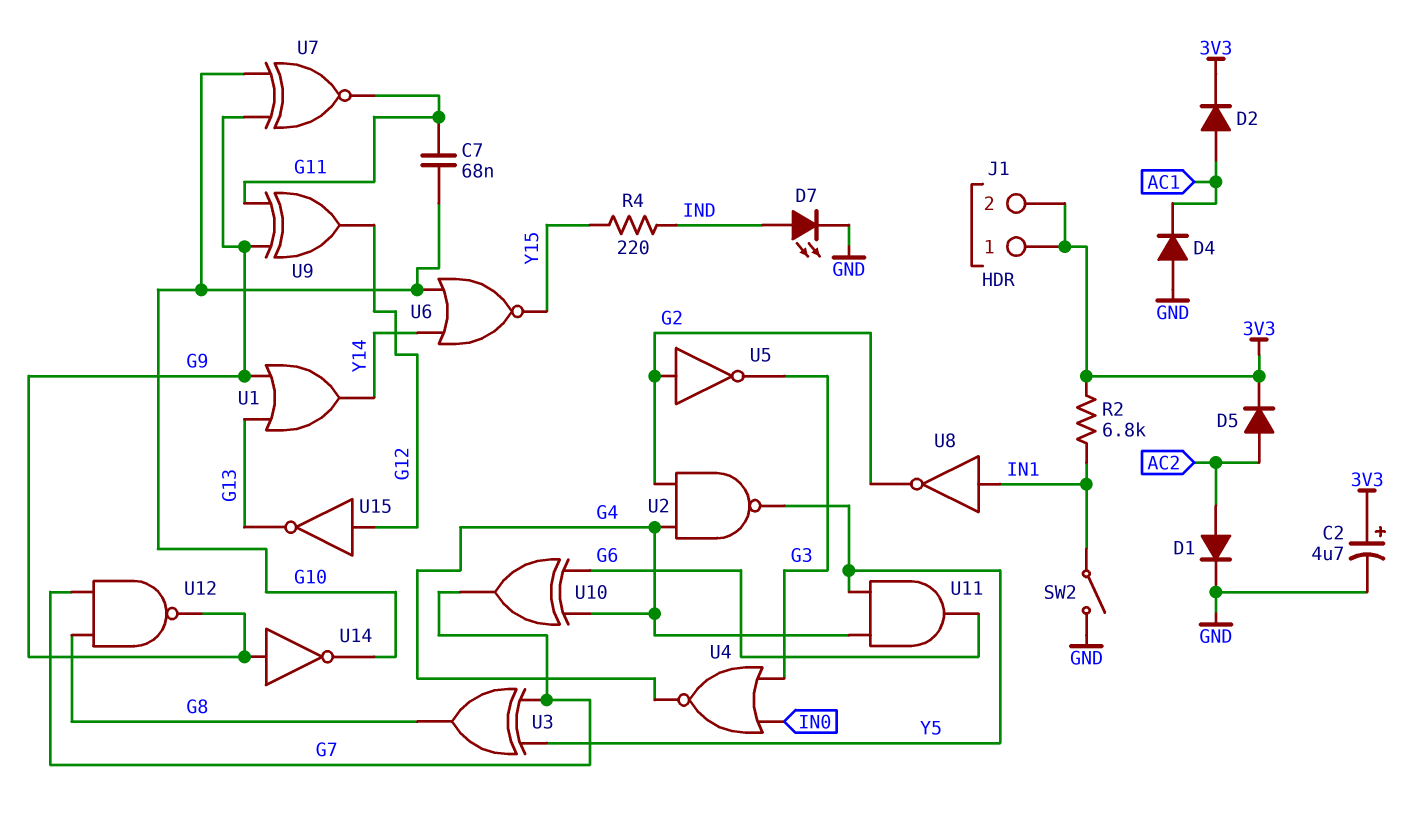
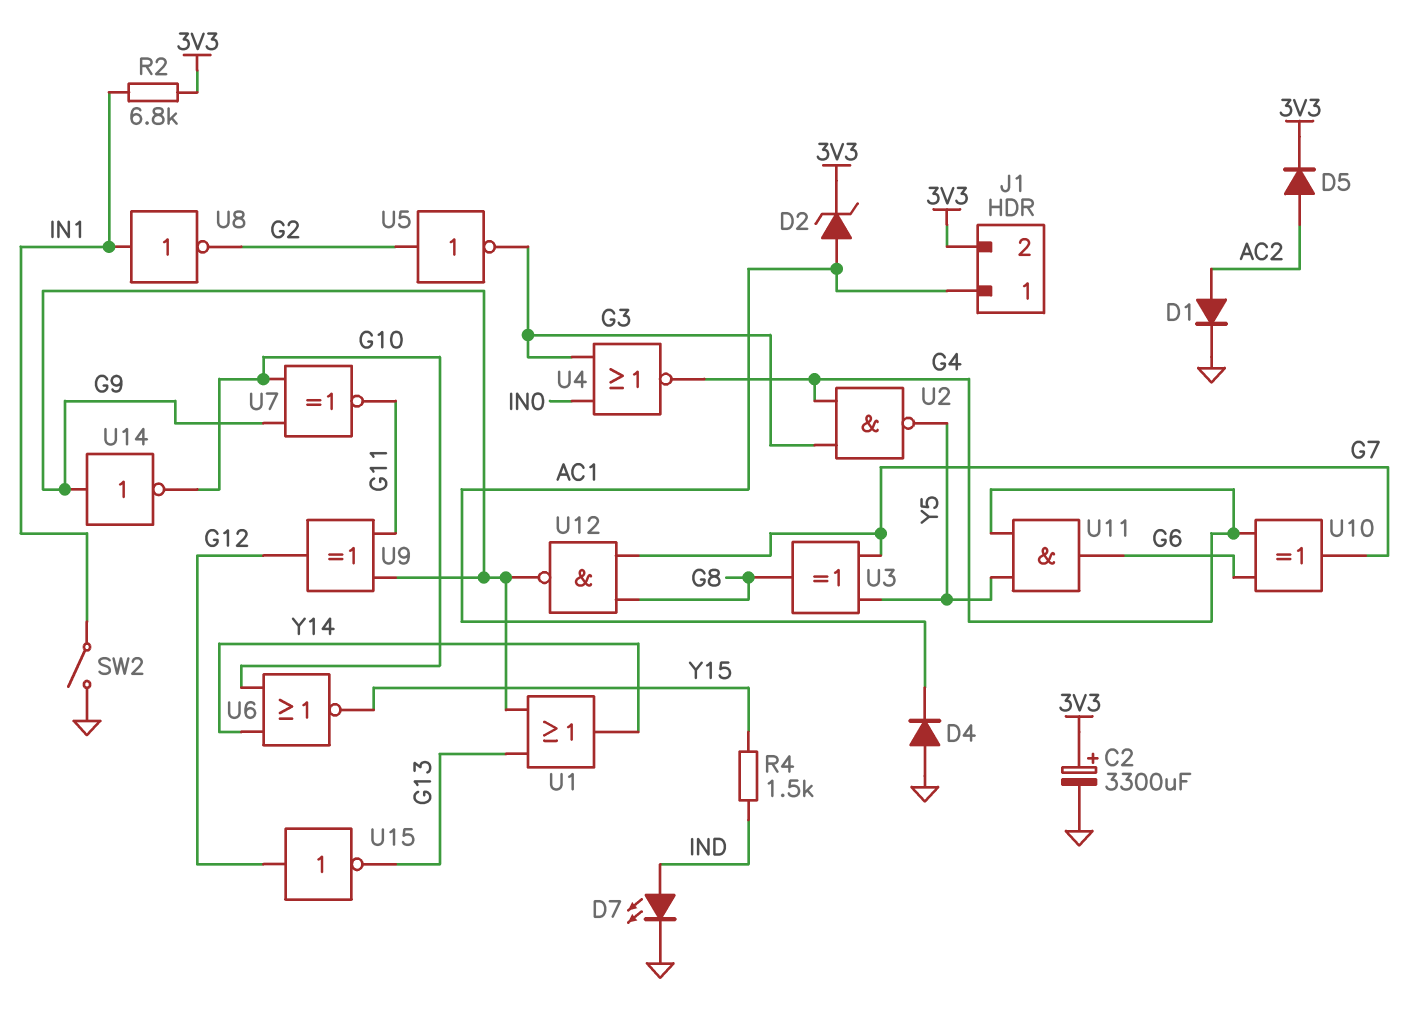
C2: 4.7uF (plus 3V3, minus GND) -> 3300uF (plus 3V3, minus GND)
C7: 68nF (G10, G11) -> none
D2: diode (A AC1, K 3V3) -> zener (A AC1, K 3V3)
J1 pin 1: 3V3 -> AC1
R4: 220 (IND, Y15) -> 1.5k (IND, Y15)
U2: NAND (in G2, in G4, out Y5) -> NAND (in G3, in G4, out Y5)

